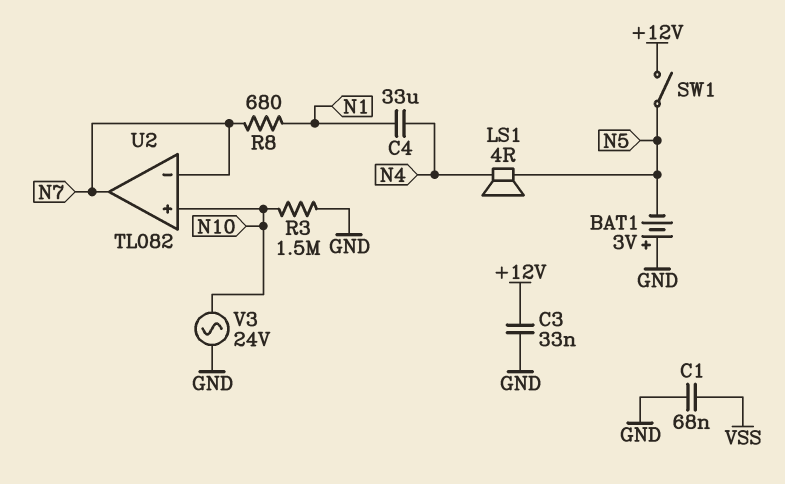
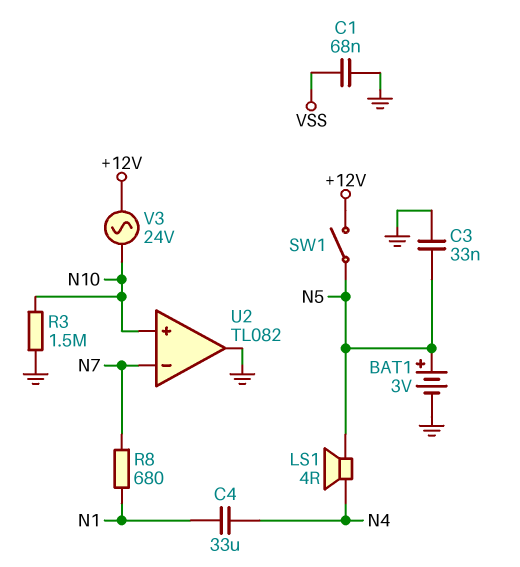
BAT1: 3V (plus GND, minus N5) -> 3V (plus N5, minus GND)
C3: 33nF (+12V, GND) -> 33nF (GND, N5)
U2 pin out: N7 -> GND
V3: AC 24V (GND, N10) -> AC 24V (+12V, N10)

